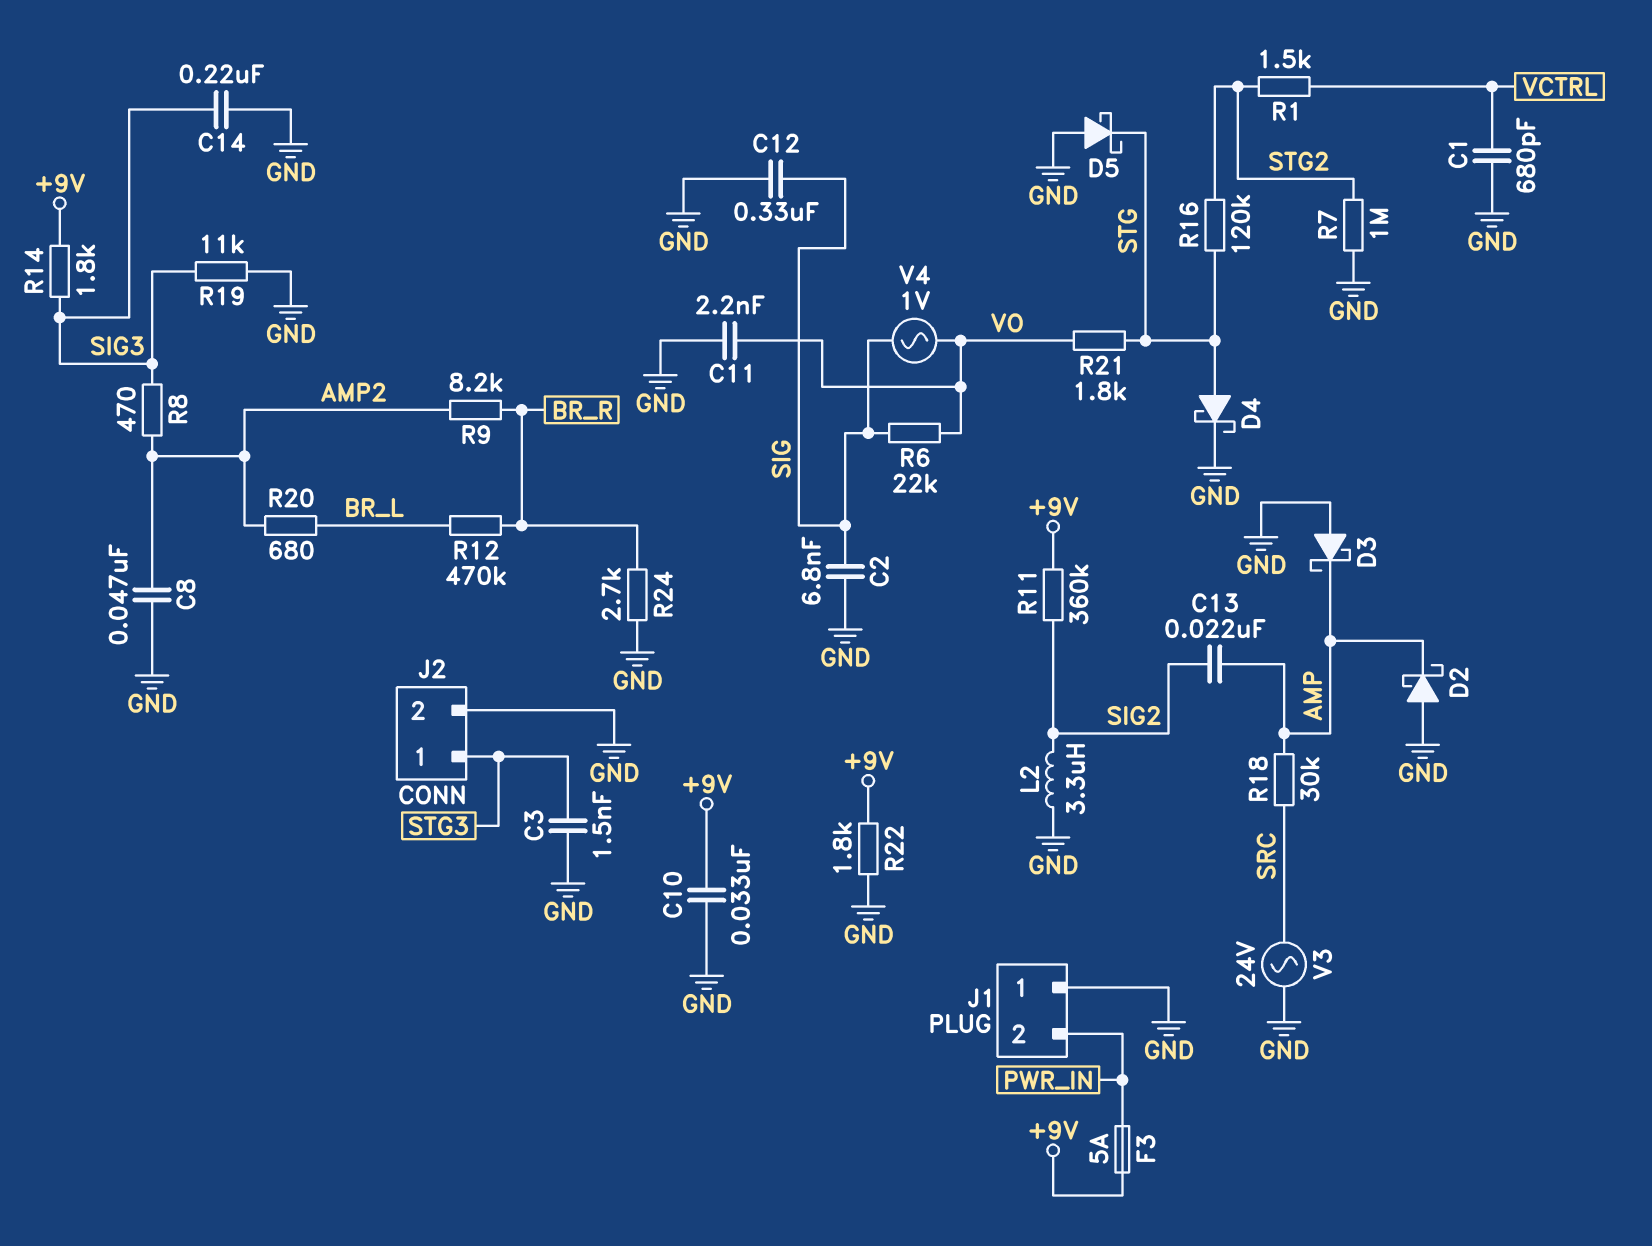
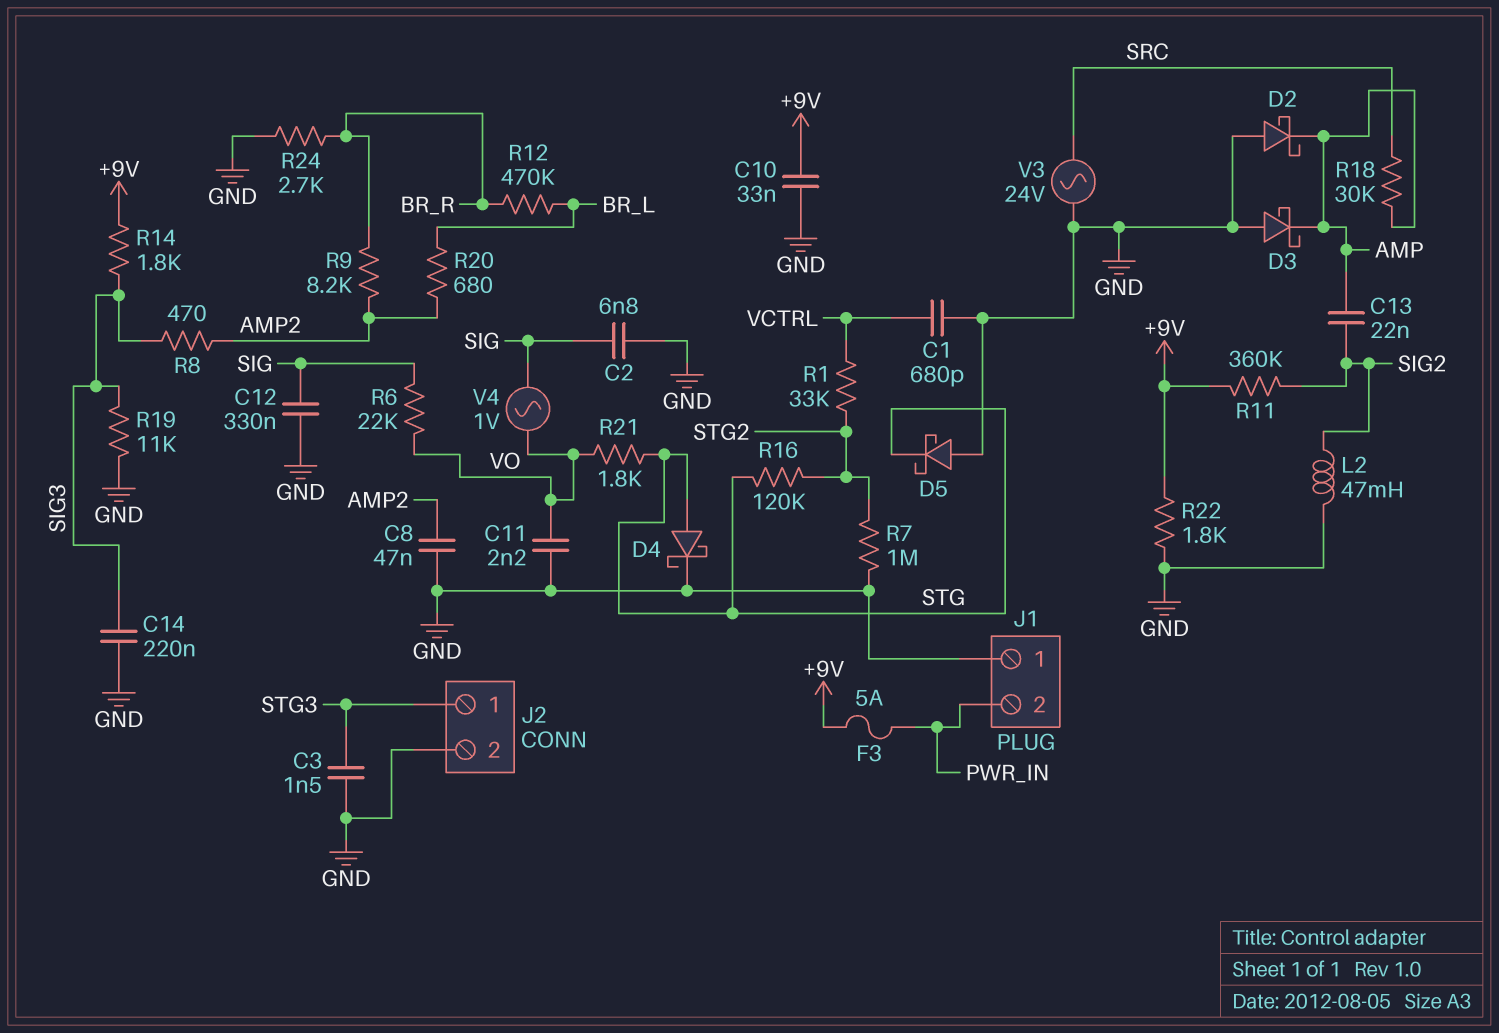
L2: 3.3uH (GND, SIG2) -> 47mH (GND, SIG2)
R1: 1.5k (STG2, VCTRL) -> 33k (STG2, VCTRL)

